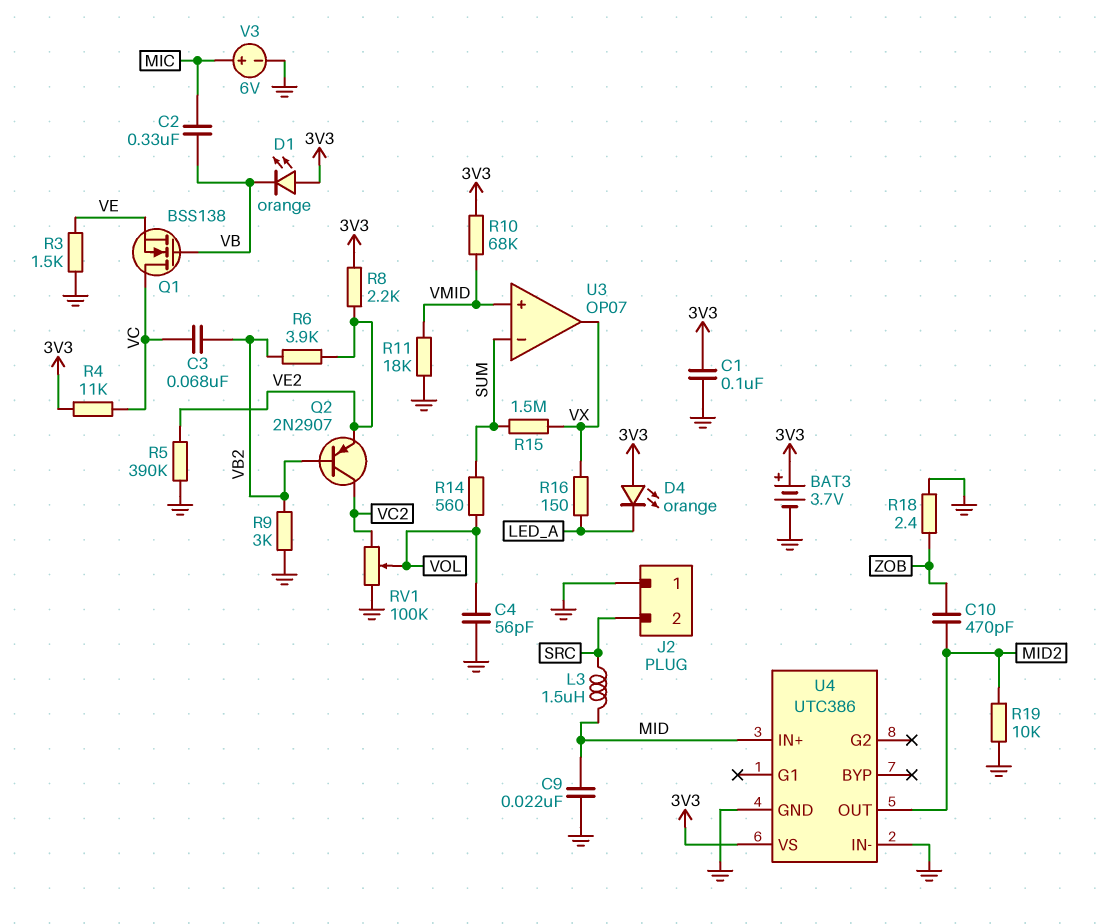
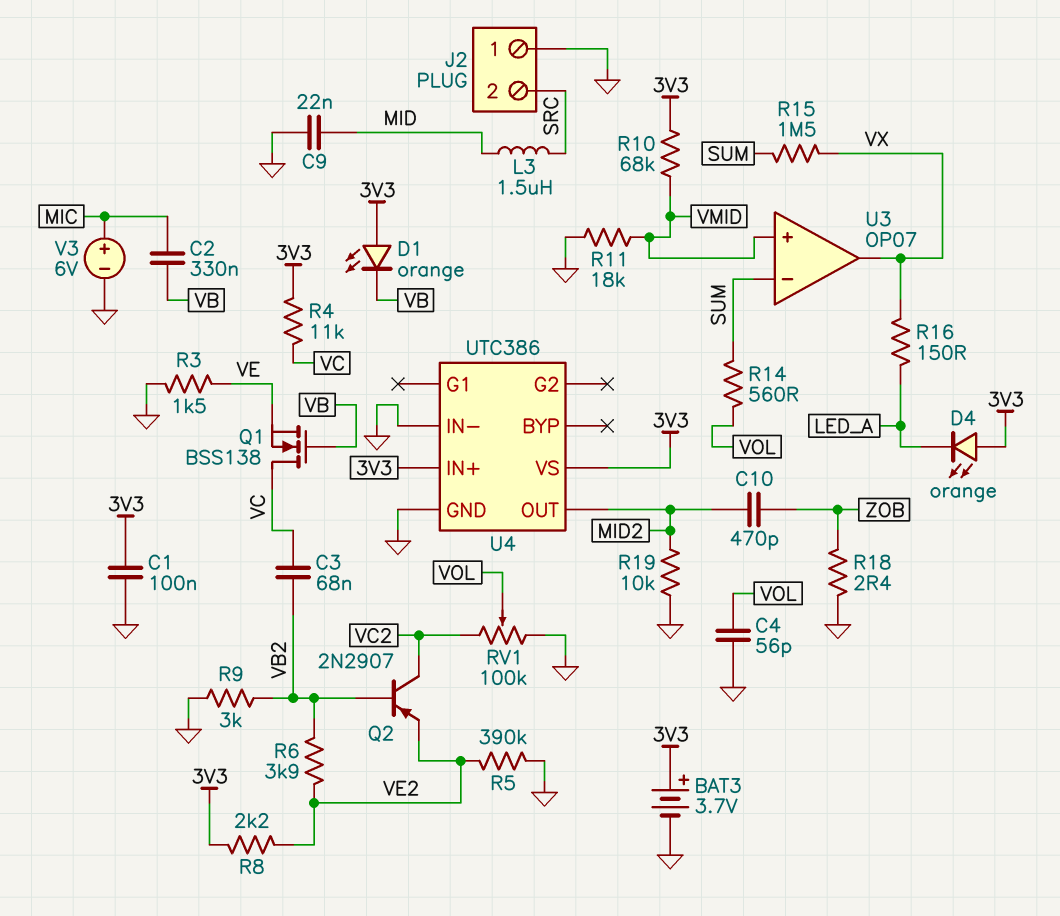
U4 pin IN+: MID -> 3V3

